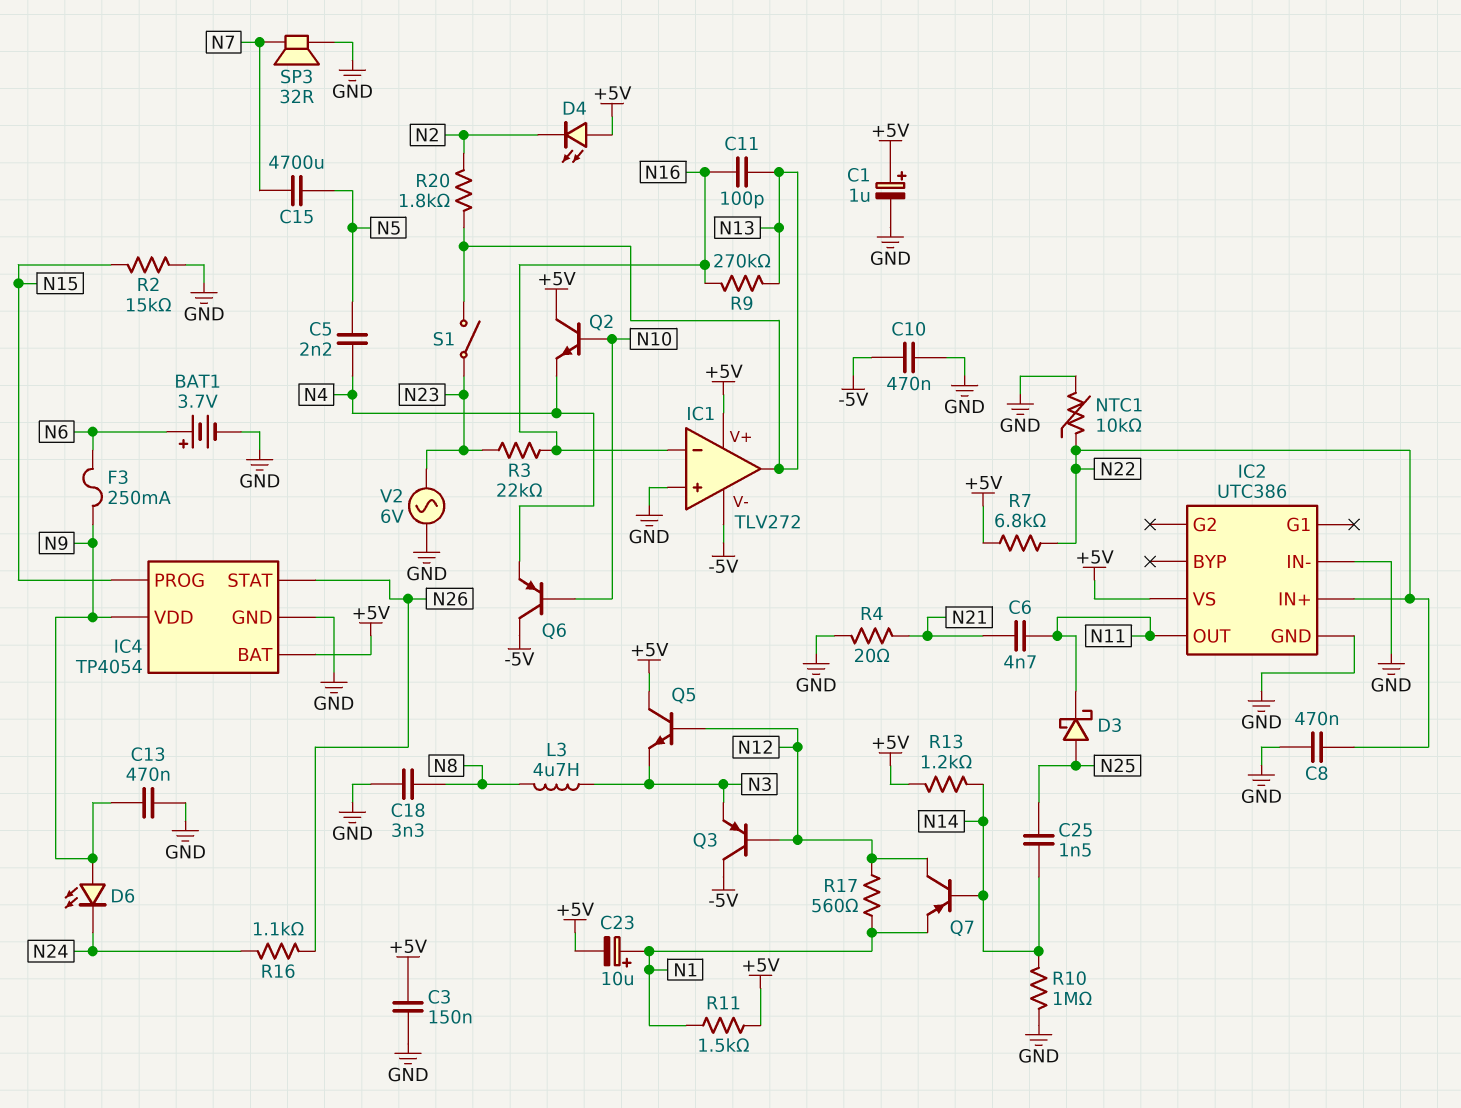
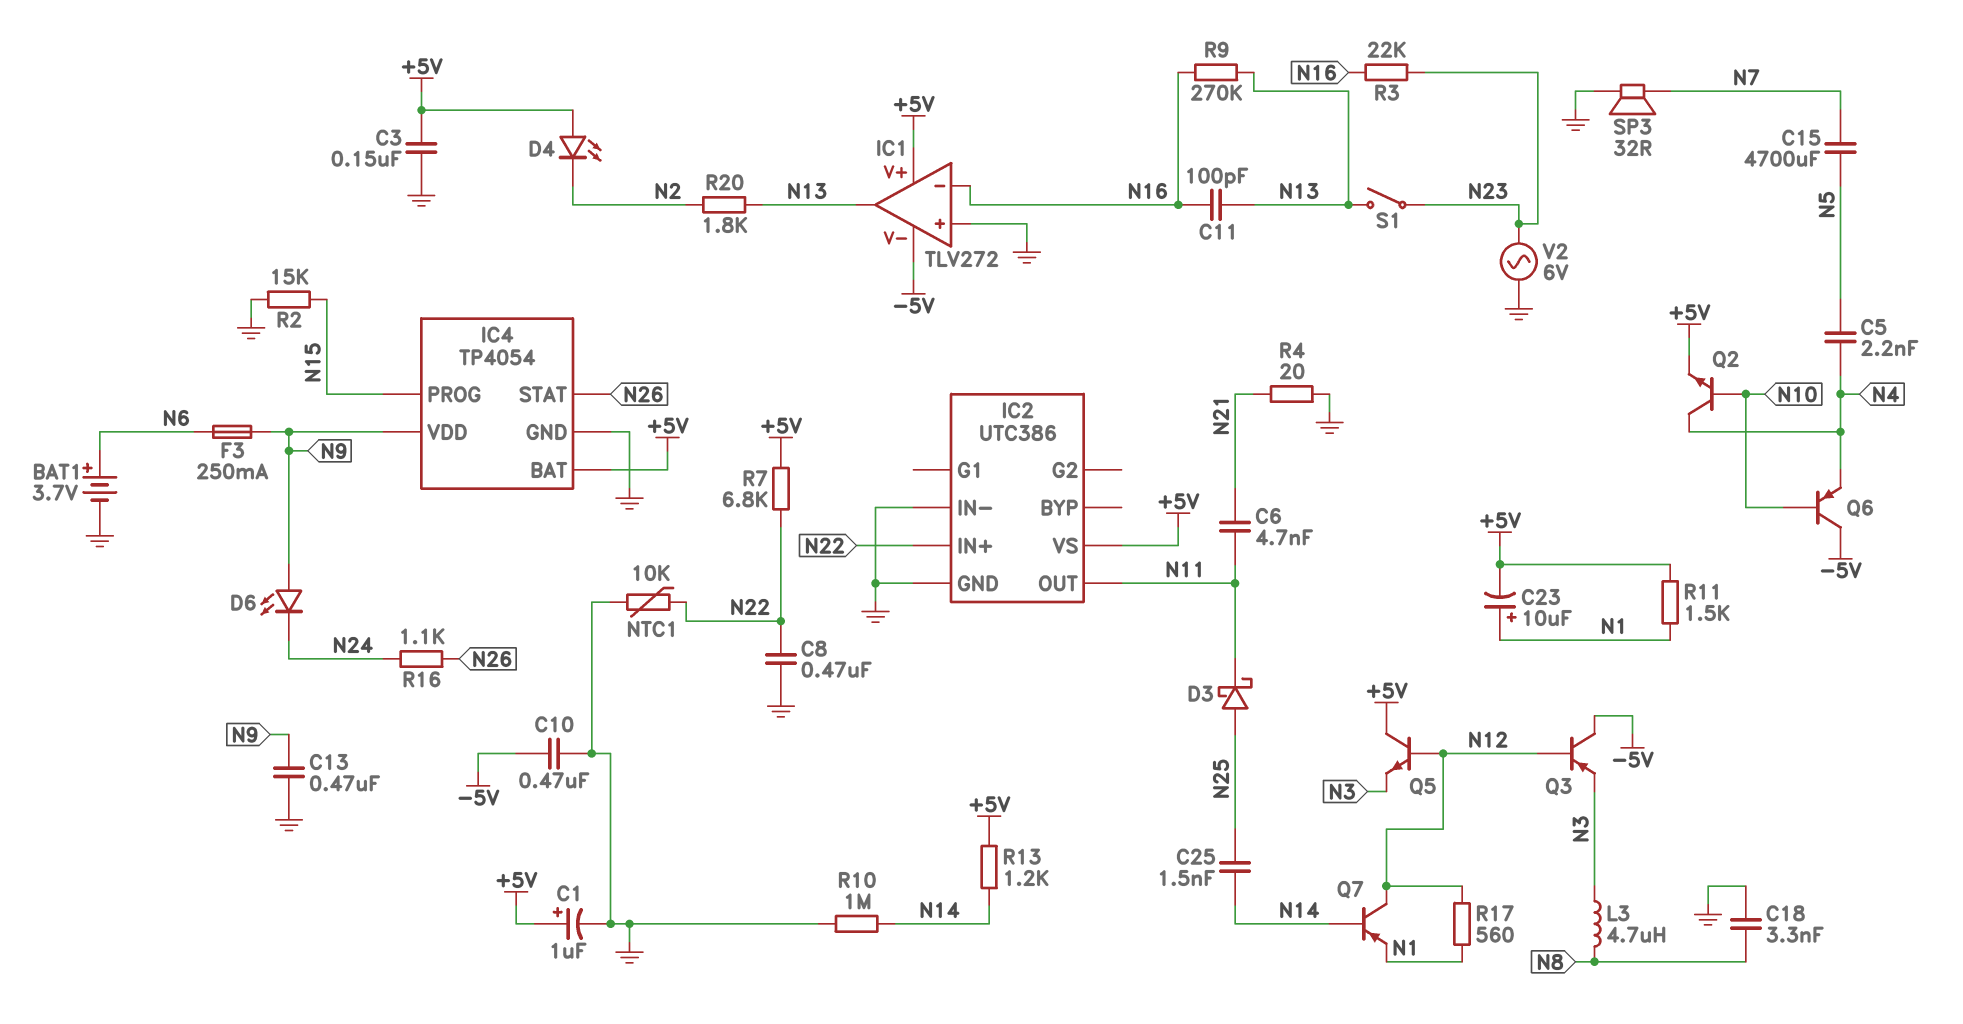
Q2: NPN (B N10, C +5V, E N4) -> NPN (B N10, C N4, E +5V)

